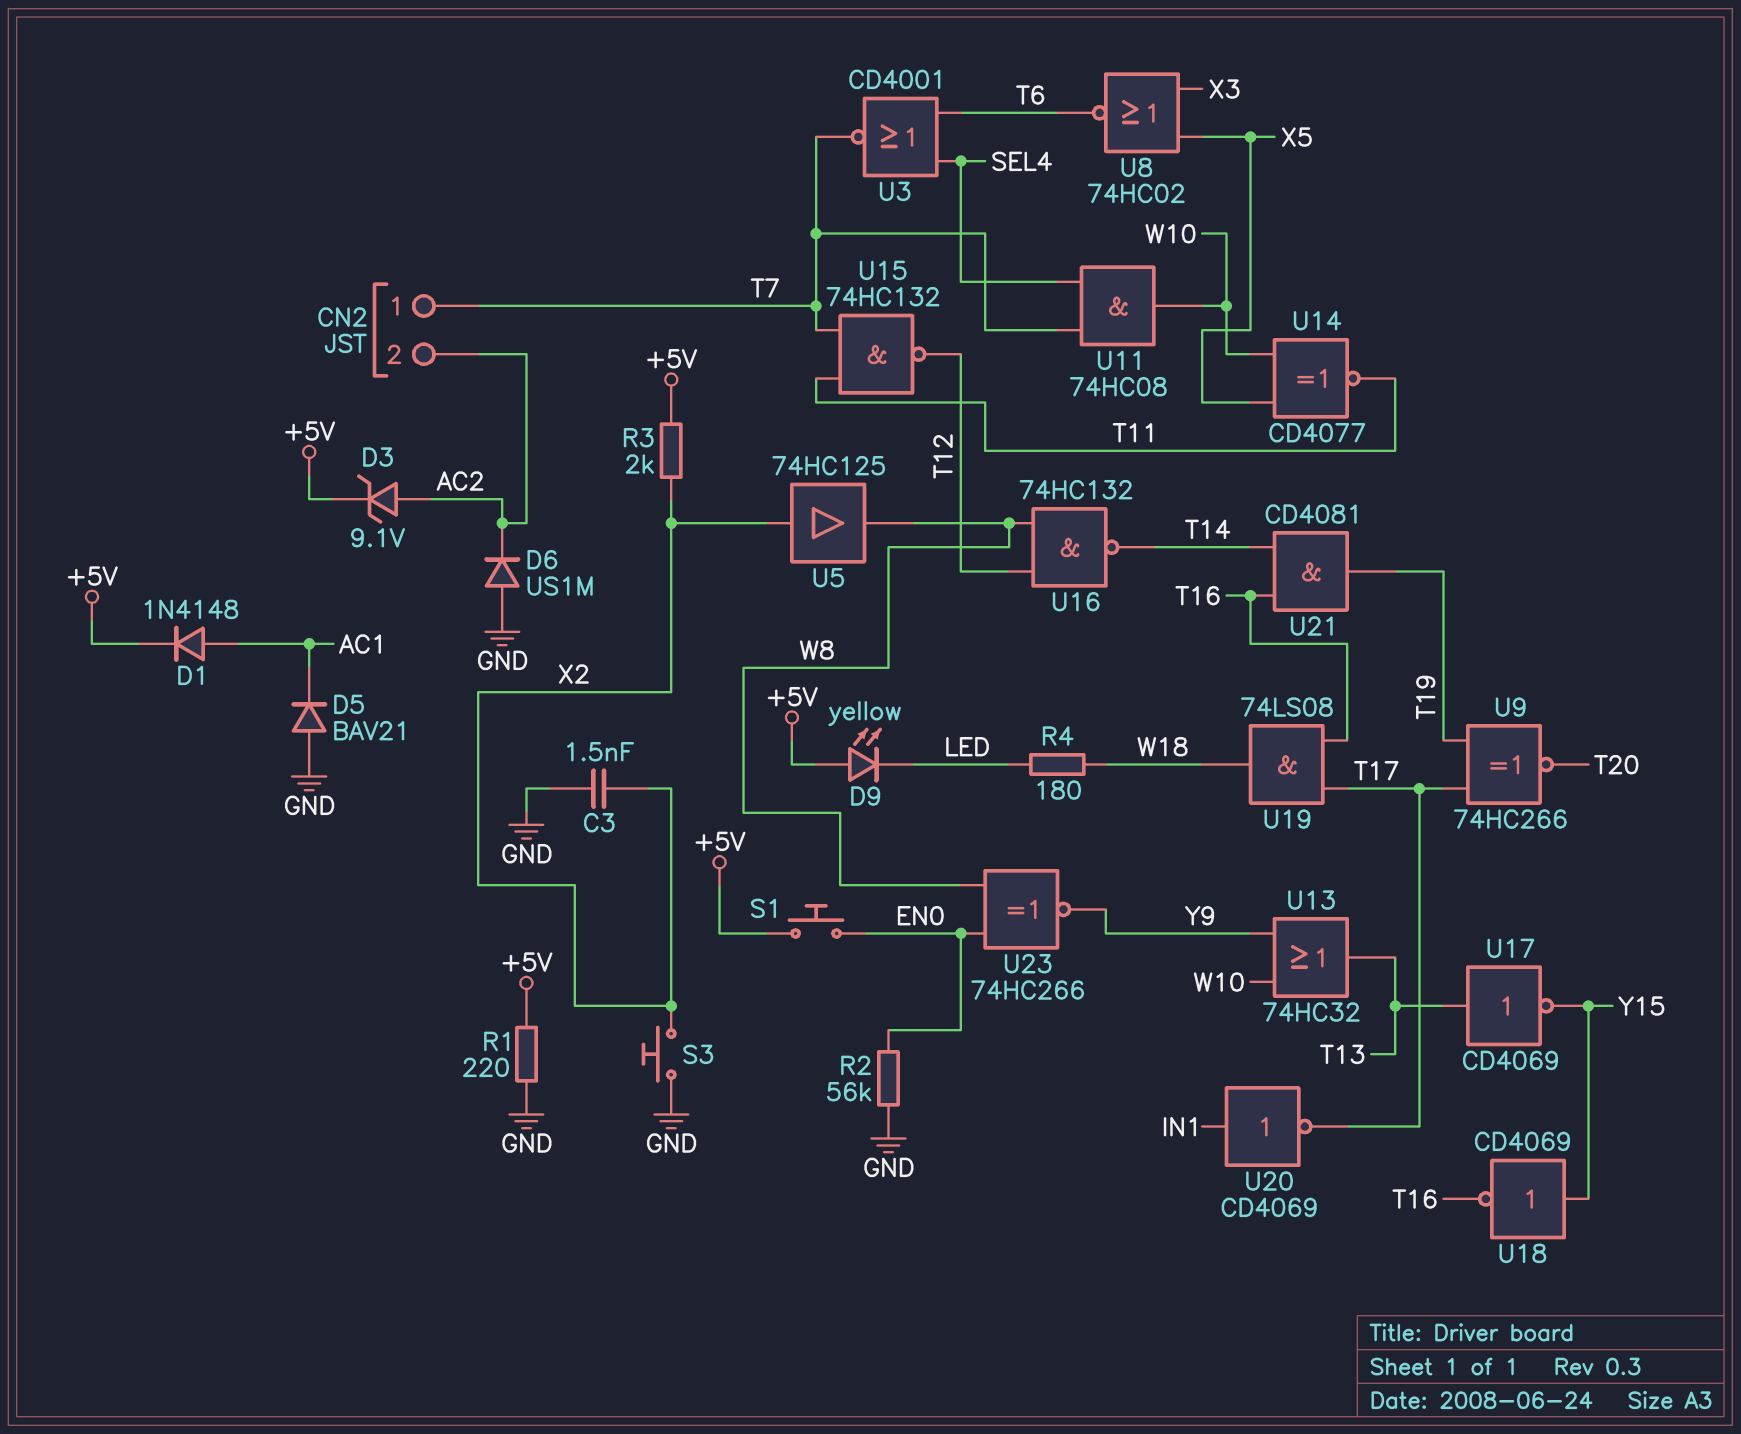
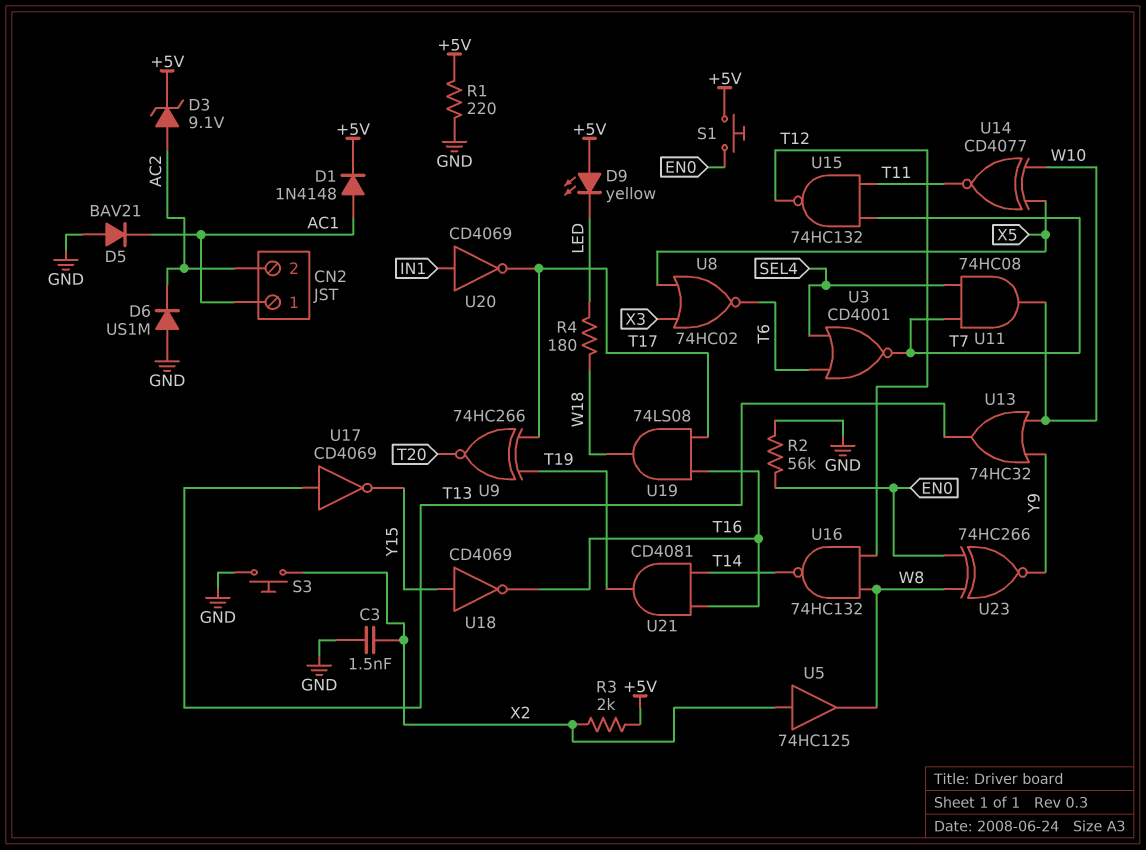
CN2 pin 1: T7 -> AC1

